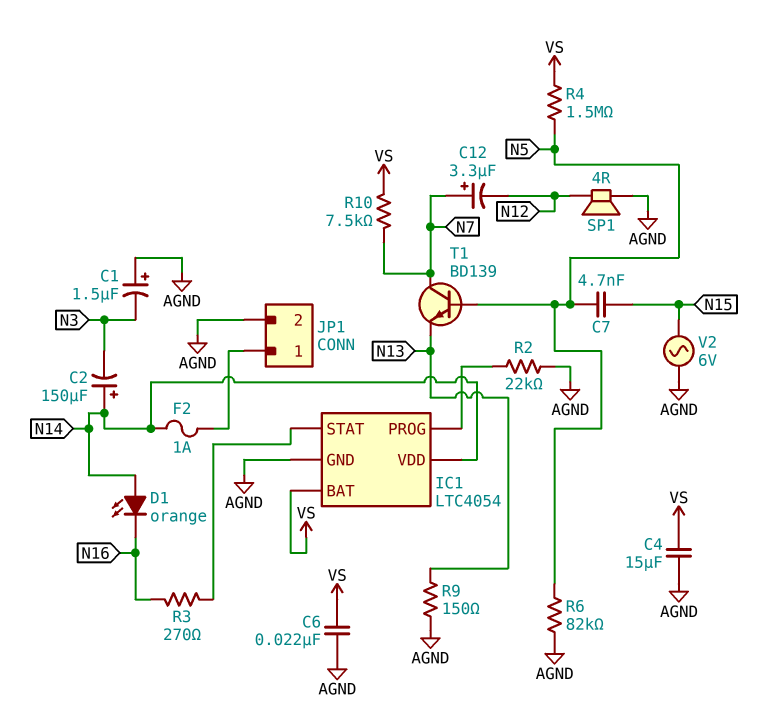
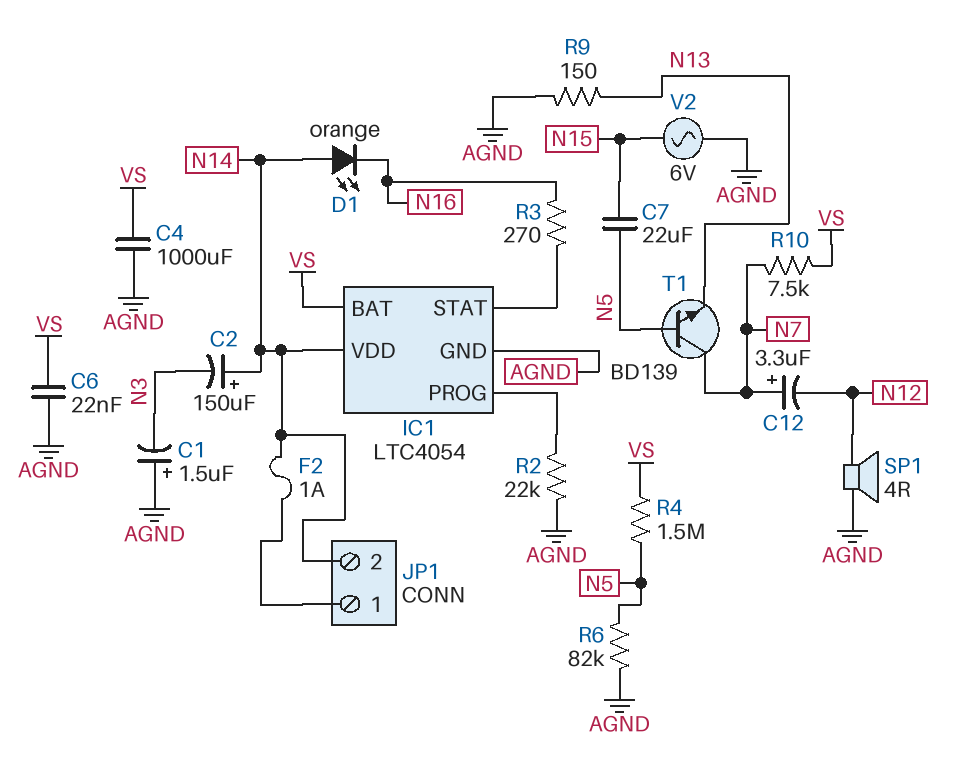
C4: 15uF (AGND, VS) -> 1000uF (AGND, VS)
C7: 4.7nF (N5, N15) -> 22uF (N5, N15)
JP1 pin 2: AGND -> N14

